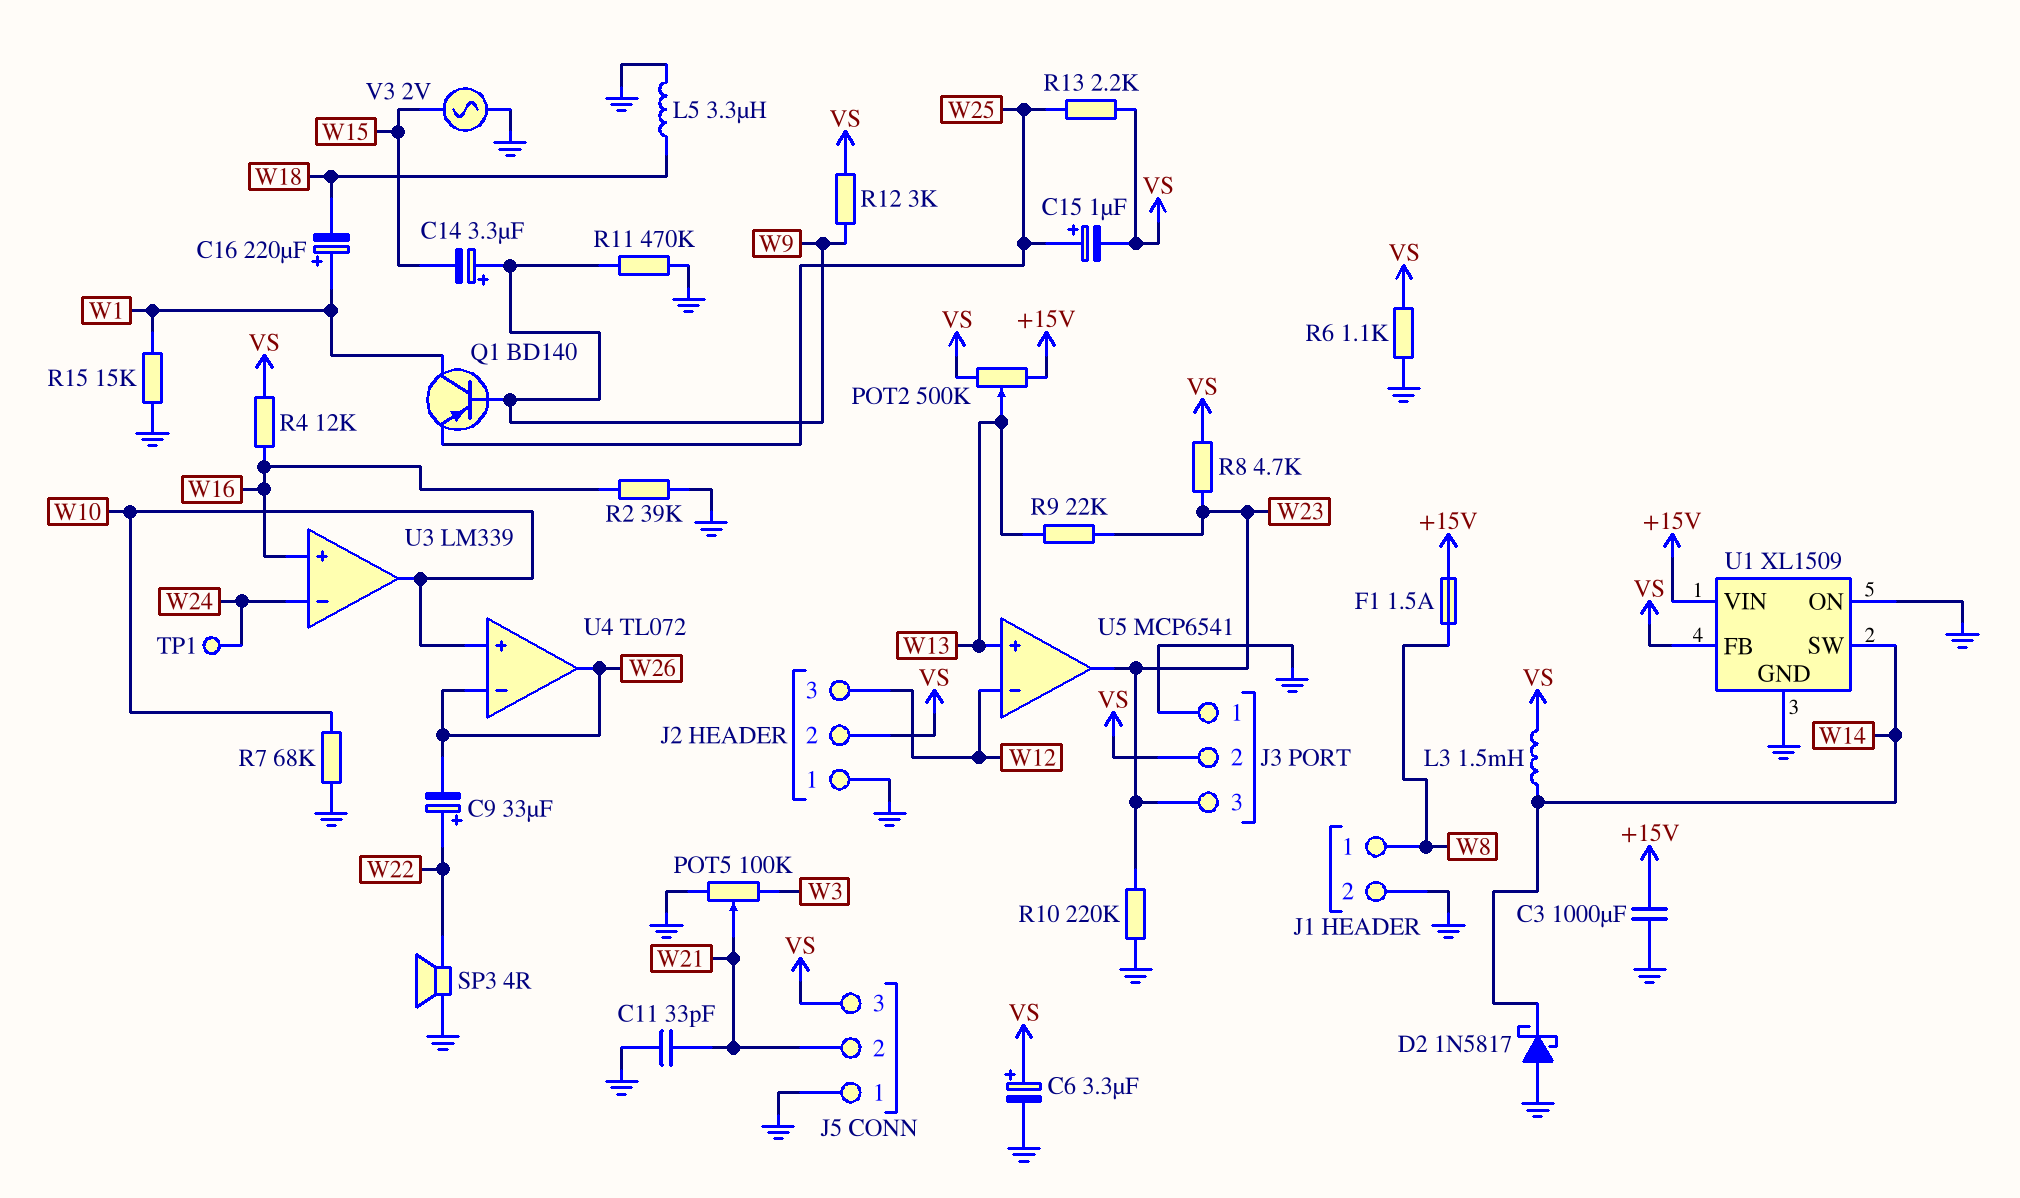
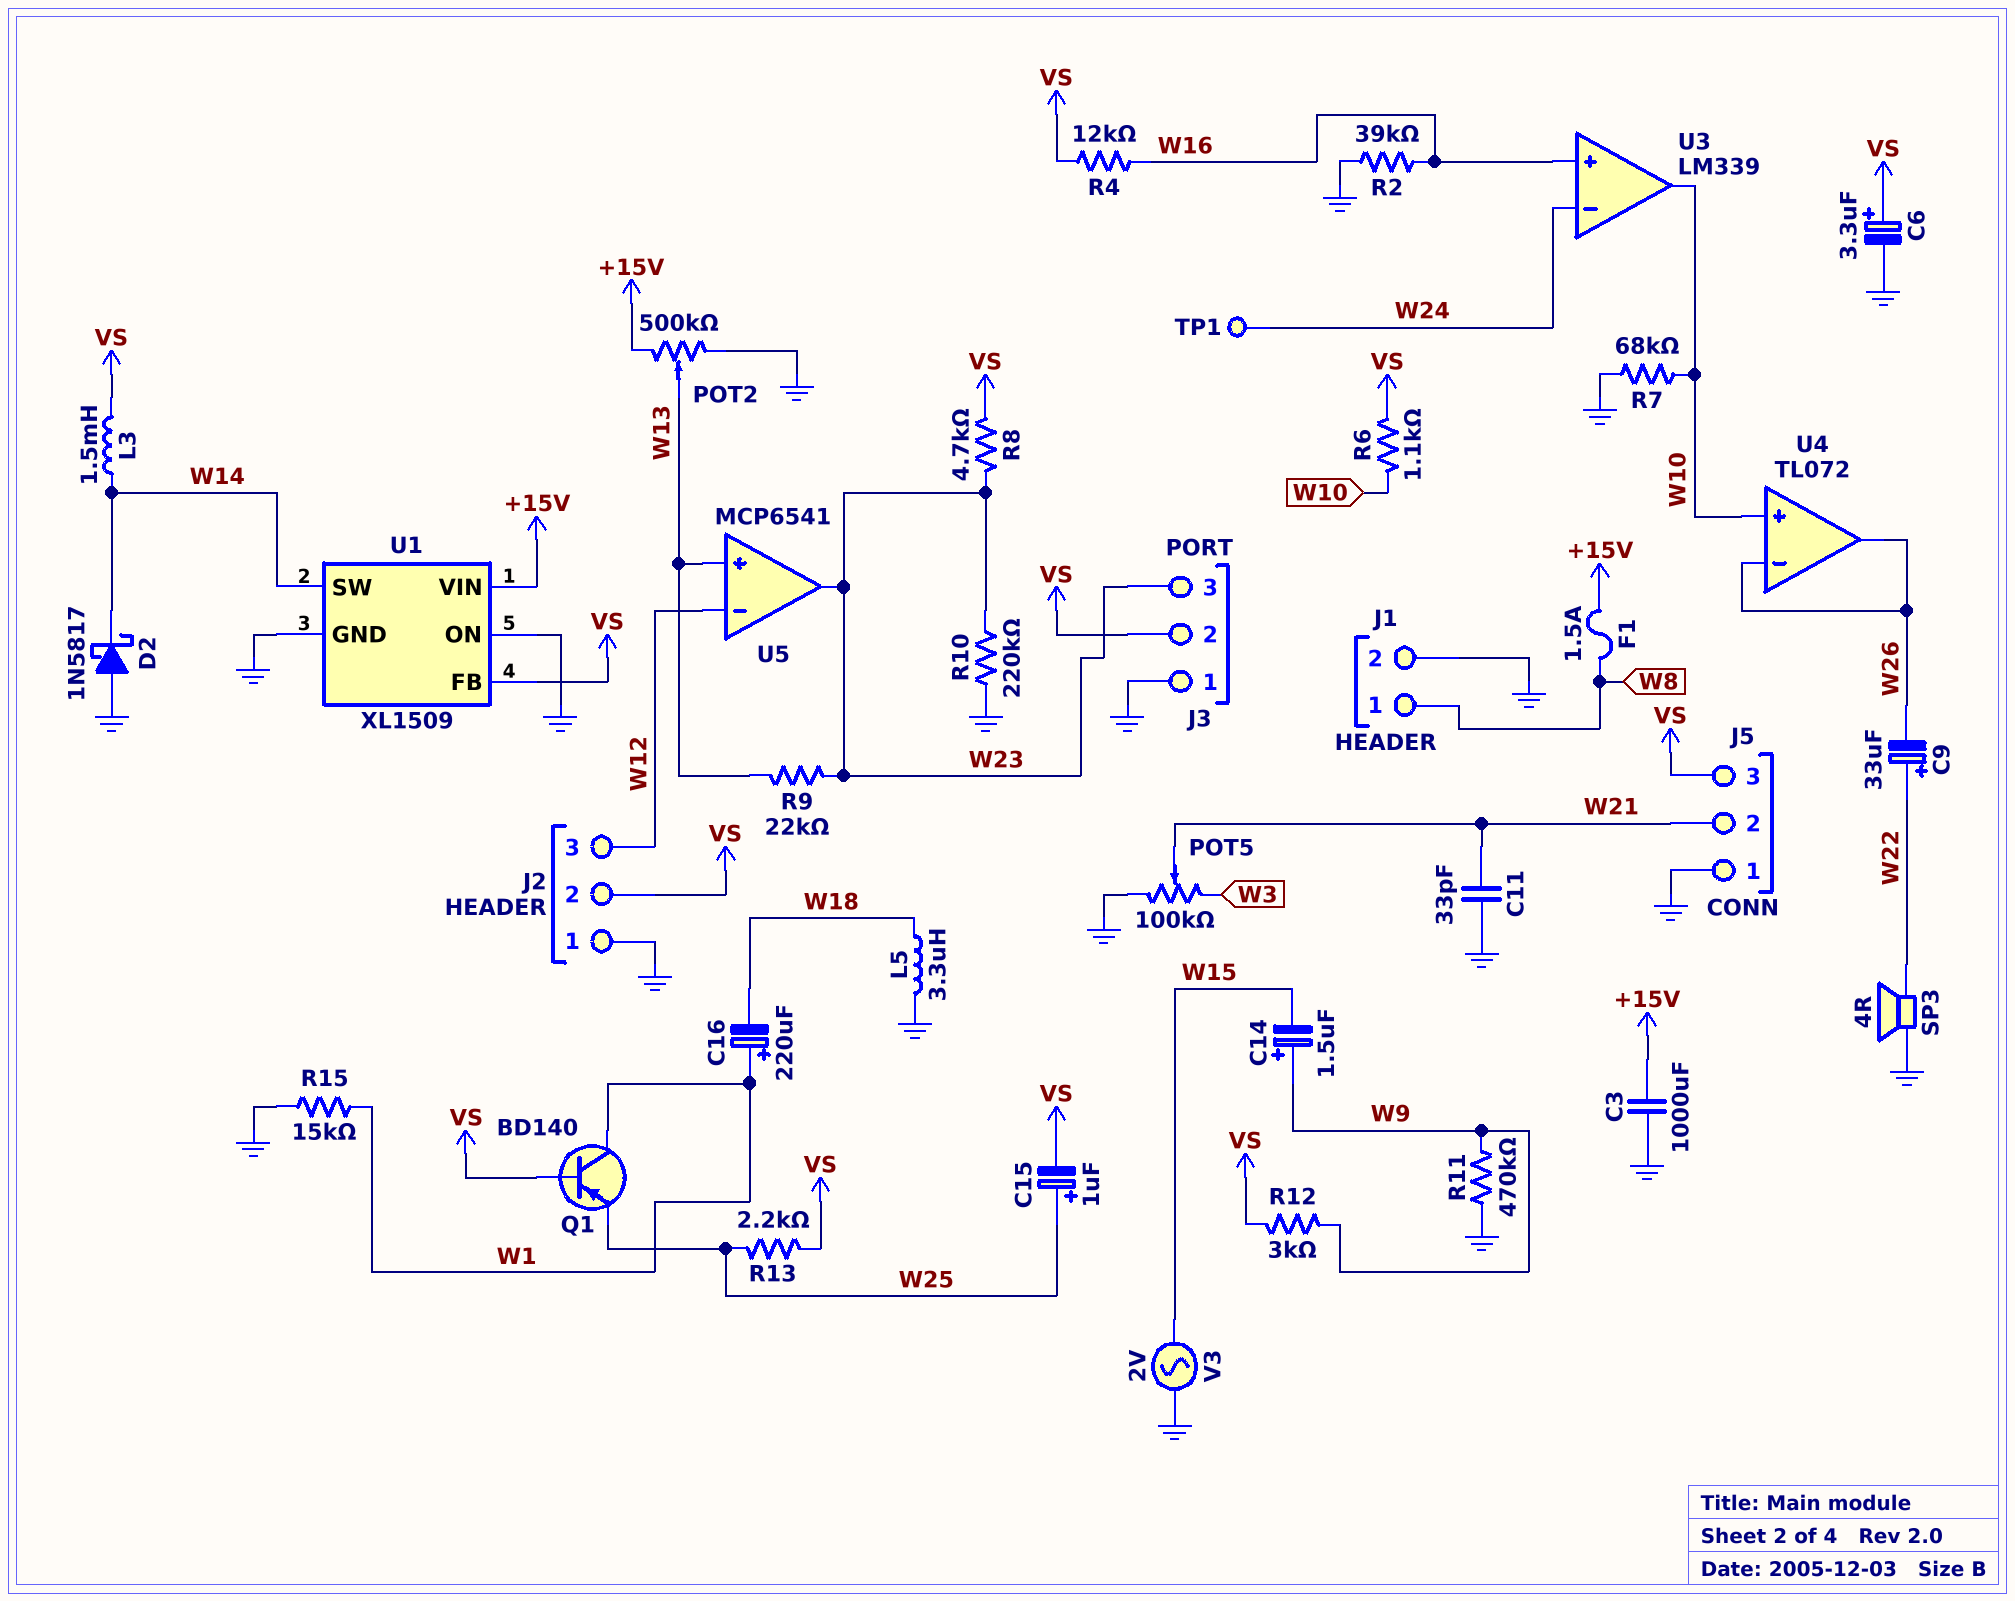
C14: 3.3uF (plus W9, minus W15) -> 1.5uF (plus W9, minus W15)
POT2: 500k (+15V, VS, wiper W13) -> 500k (+15V, GND, wiper W13)
Q1: PNP BD140 (B W9, C W1, E W25) -> PNP BD140 (B VS, C W1, E W25)
R6: 1.1k (GND, VS) -> 1.1k (VS, W10)

